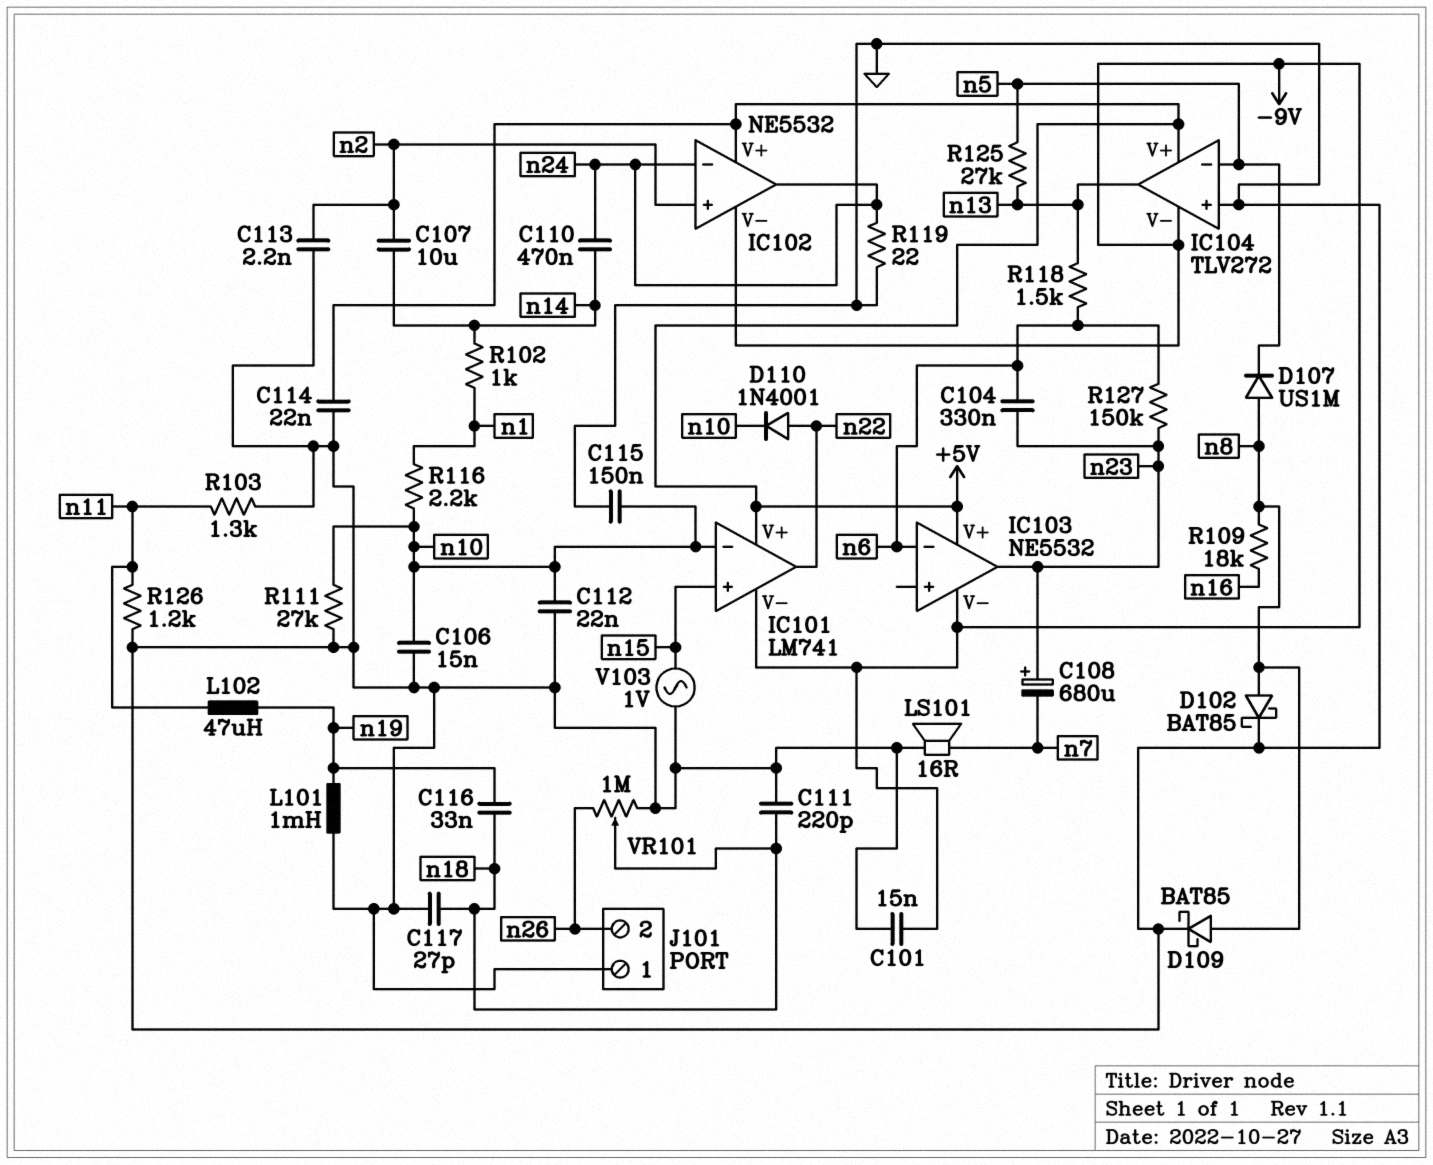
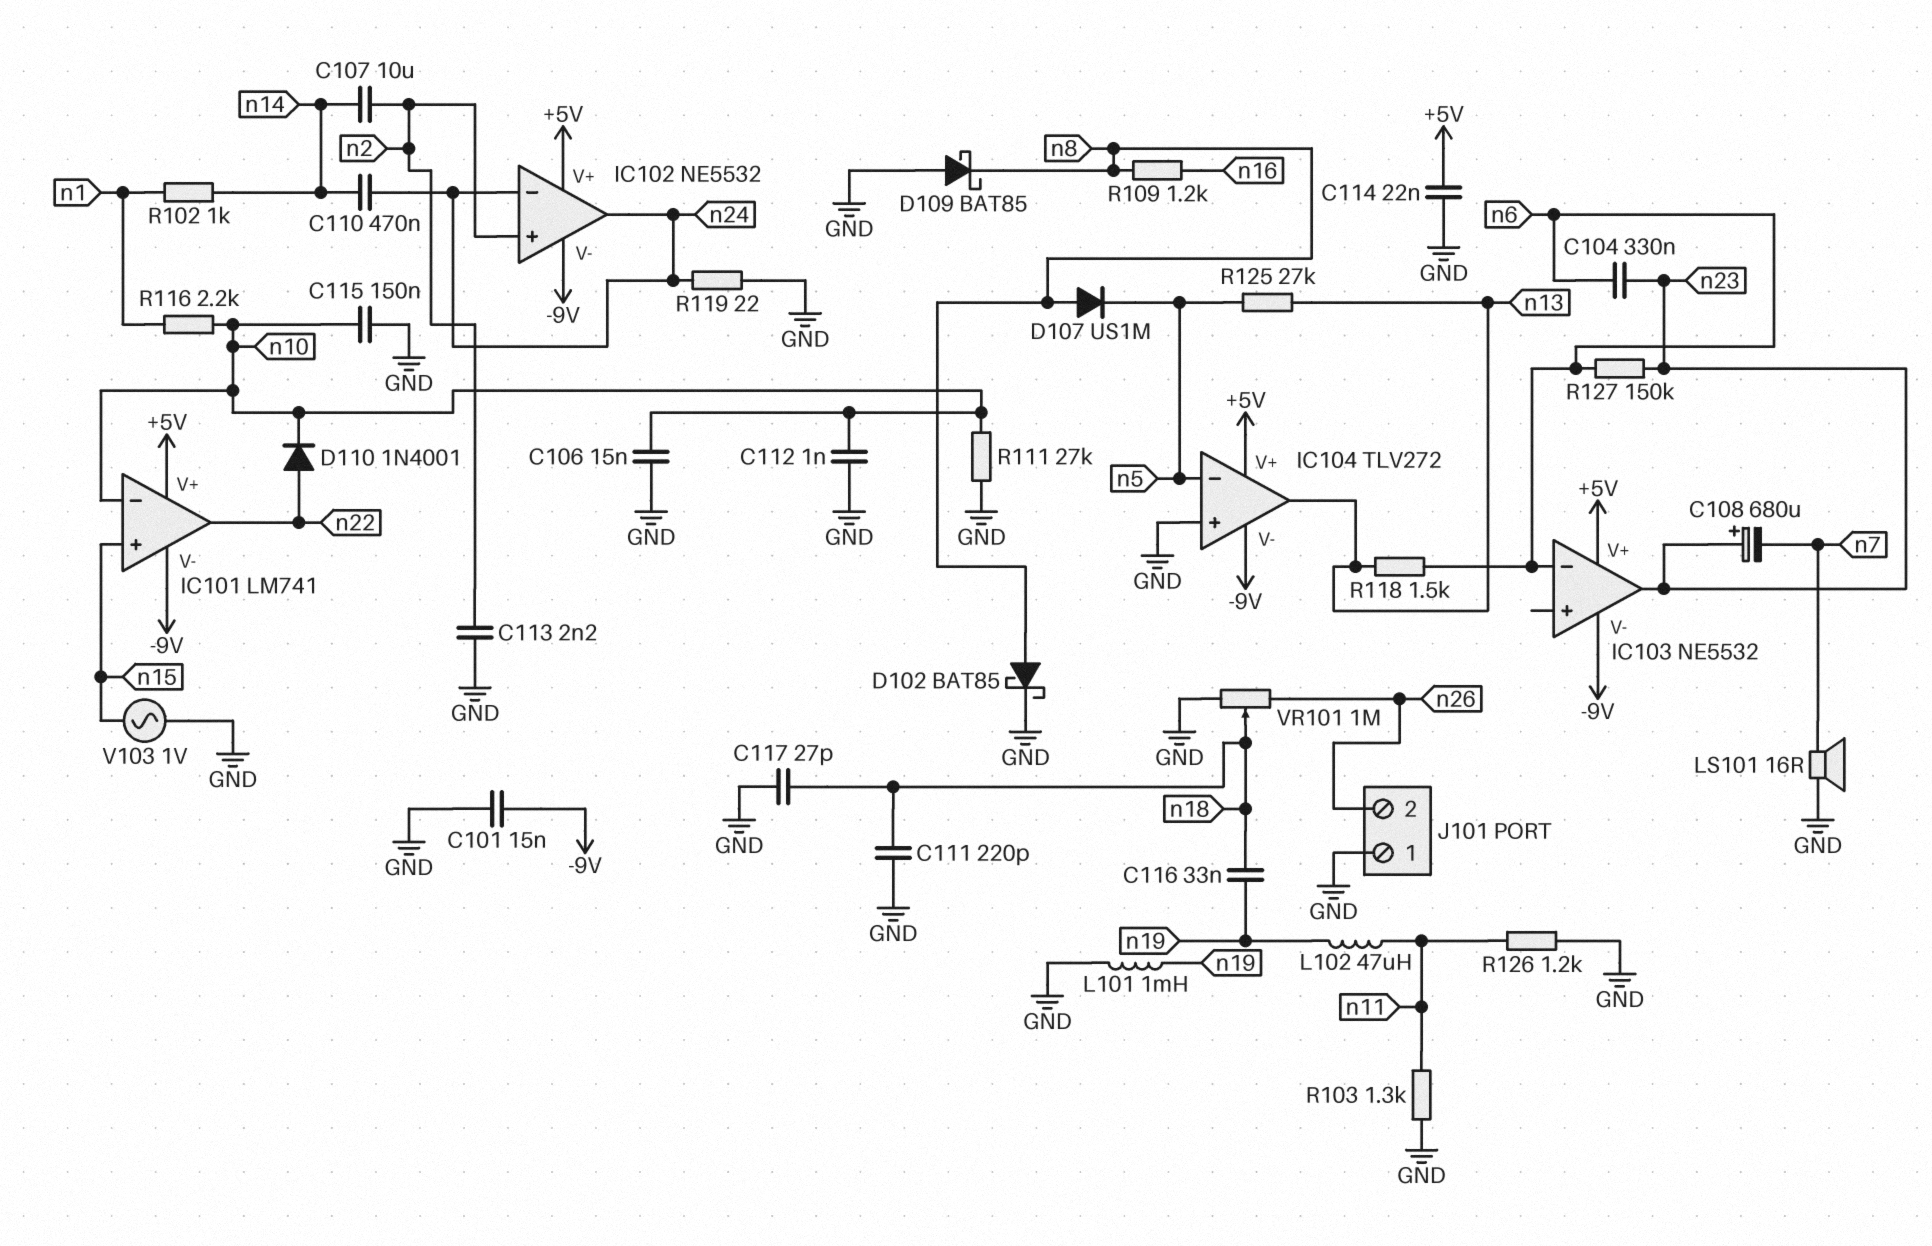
C112: 22nF (GND, n10) -> 1nF (GND, n10)
D109: schottky BAT85 (A n8, K GND) -> schottky BAT85 (A GND, K n8)
R109: 18k (n8, n16) -> 1.2k (n8, n16)

